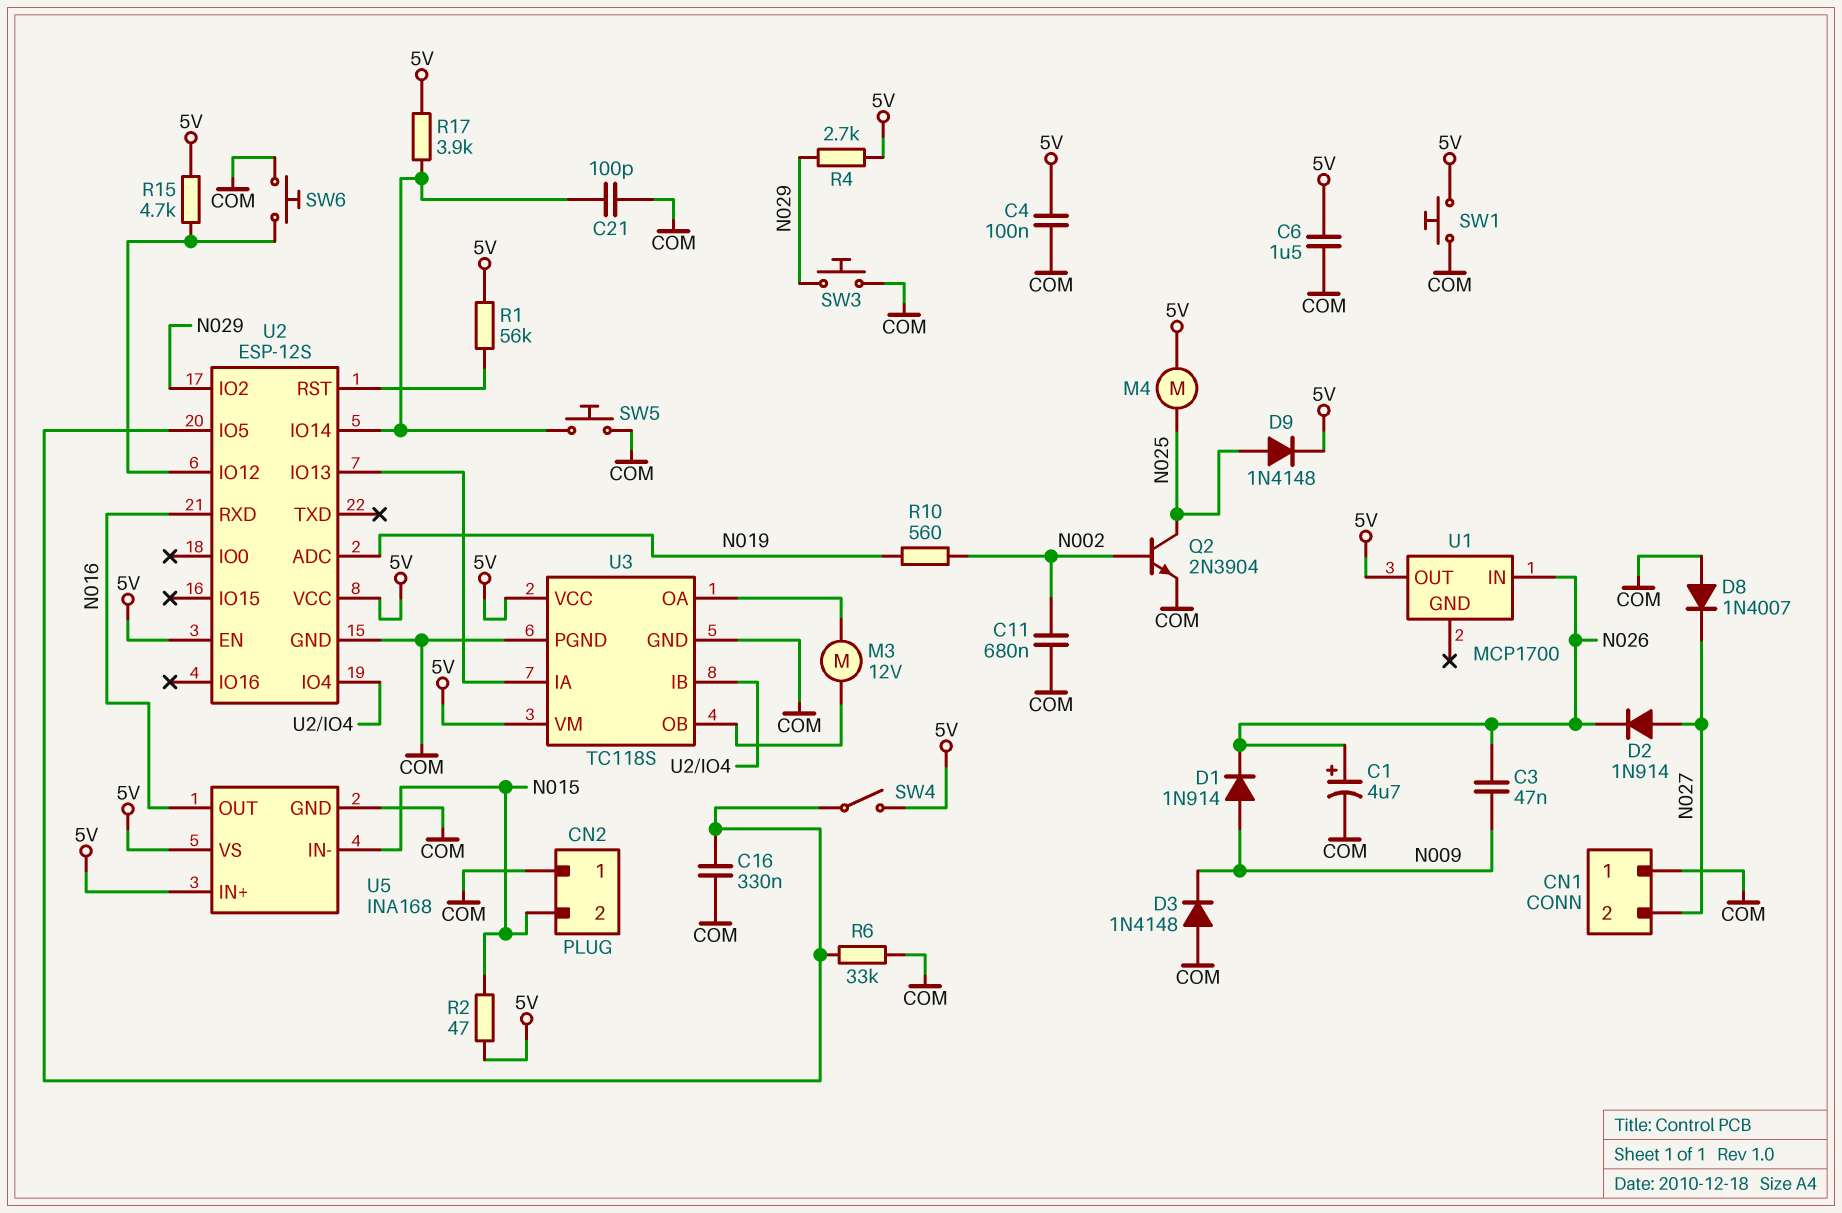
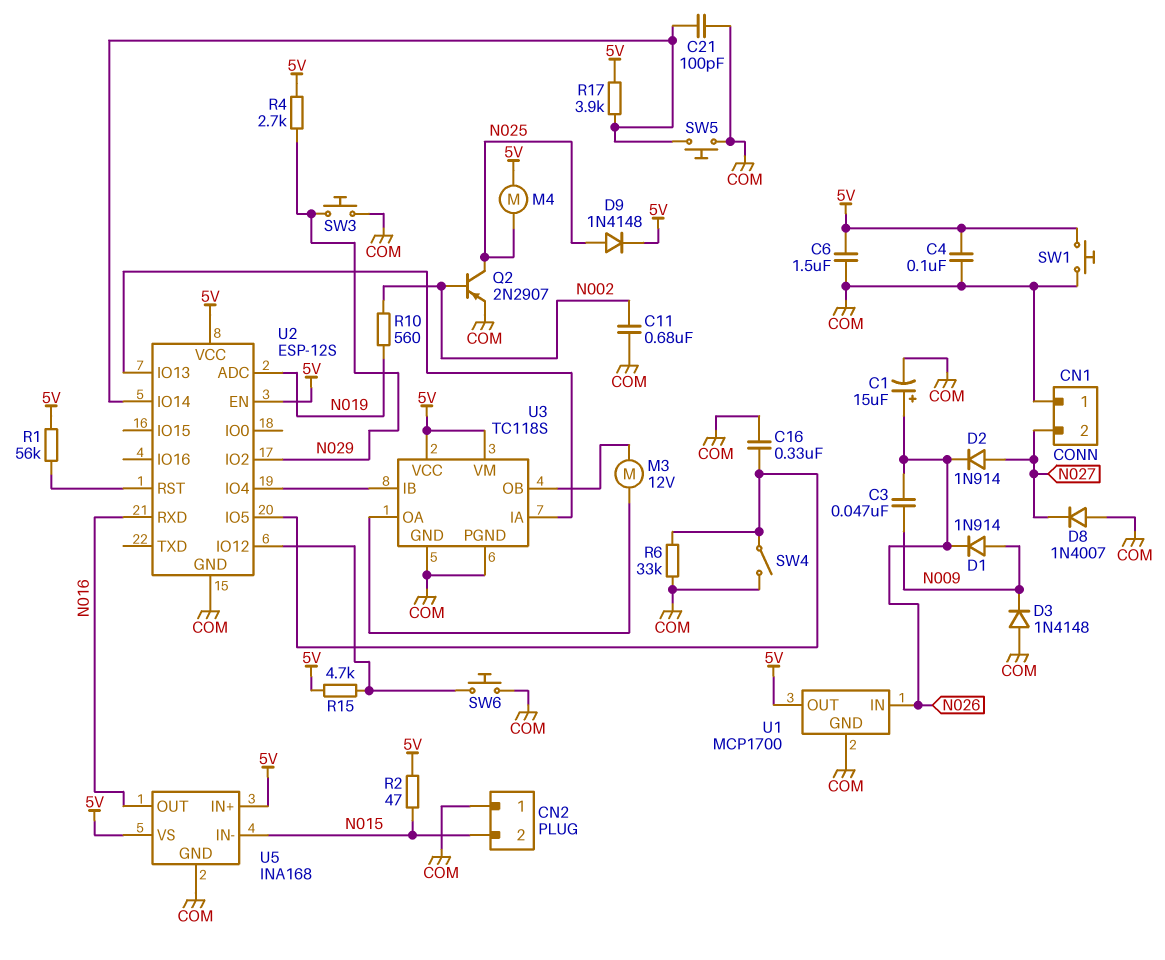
C1: 4.7uF (plus N026, minus COM) -> 15uF (plus N026, minus COM)
Q2: NPN 2N3904 (B N002, C N025, E COM) -> PNP 2N2907 (B N002, C N025, E COM)
SW4: switch (5V, U2/IO5) -> switch (COM, U2/IO5)
U1 pin GND: none -> COM

